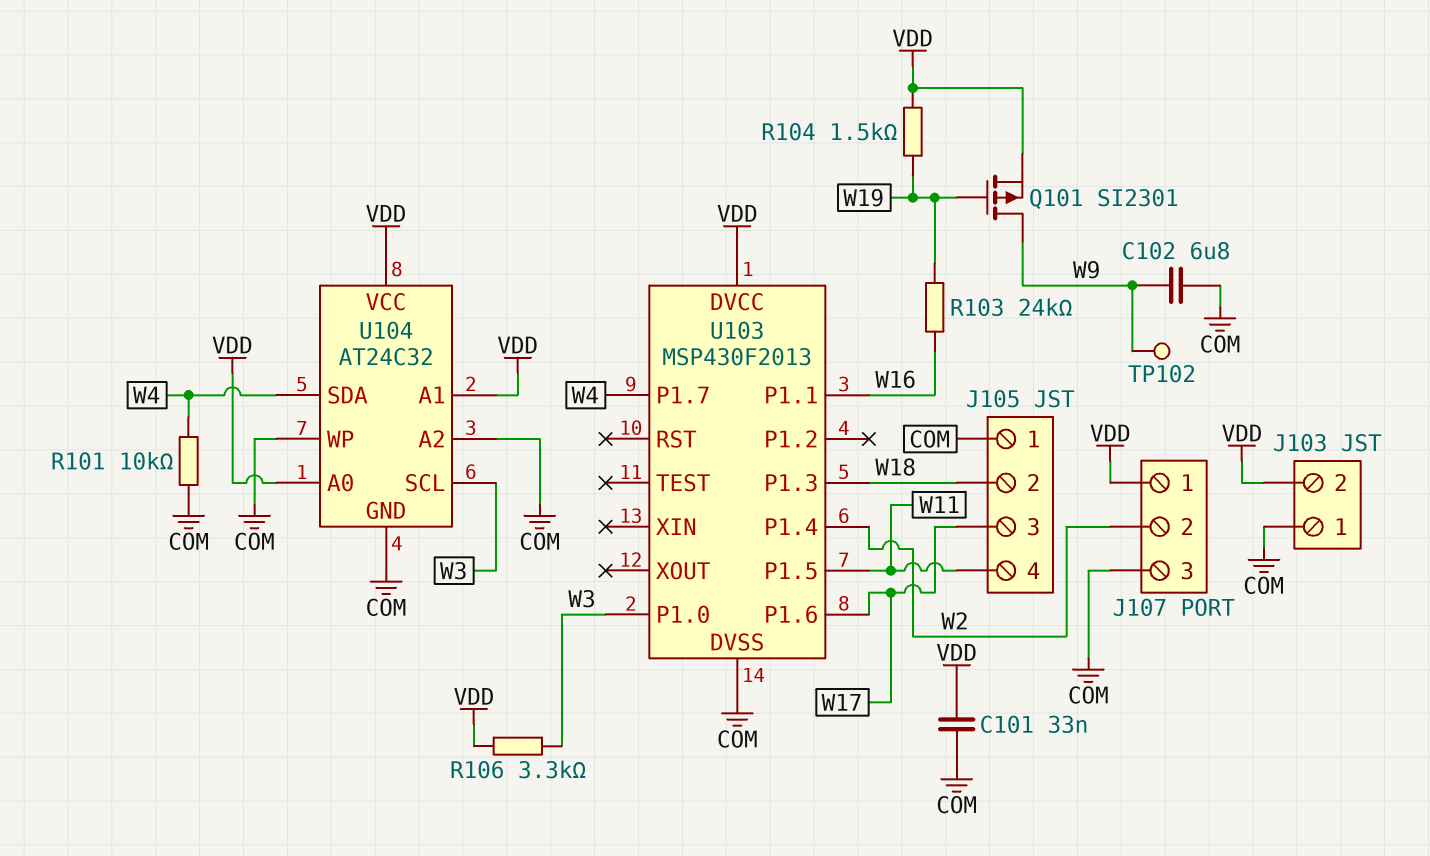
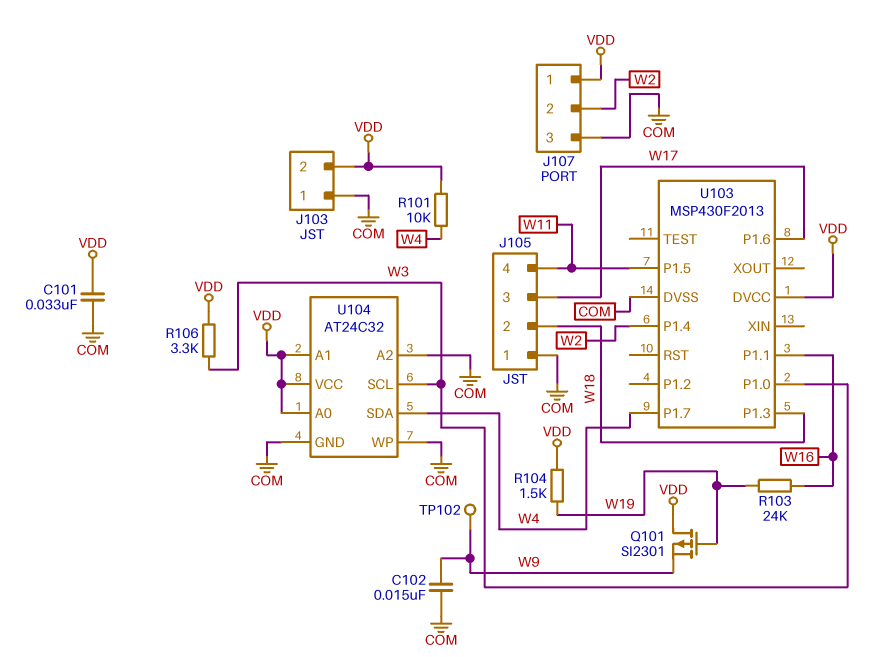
C102: 6.8uF (COM, W9) -> 15nF (COM, W9)
Q101: PMOS SI2301 (G W19, D W9, S VDD) -> PMOS SI2301 (G W19, D VDD, S W9)
R101: 10k (COM, W4) -> 10k (VDD, W4)

